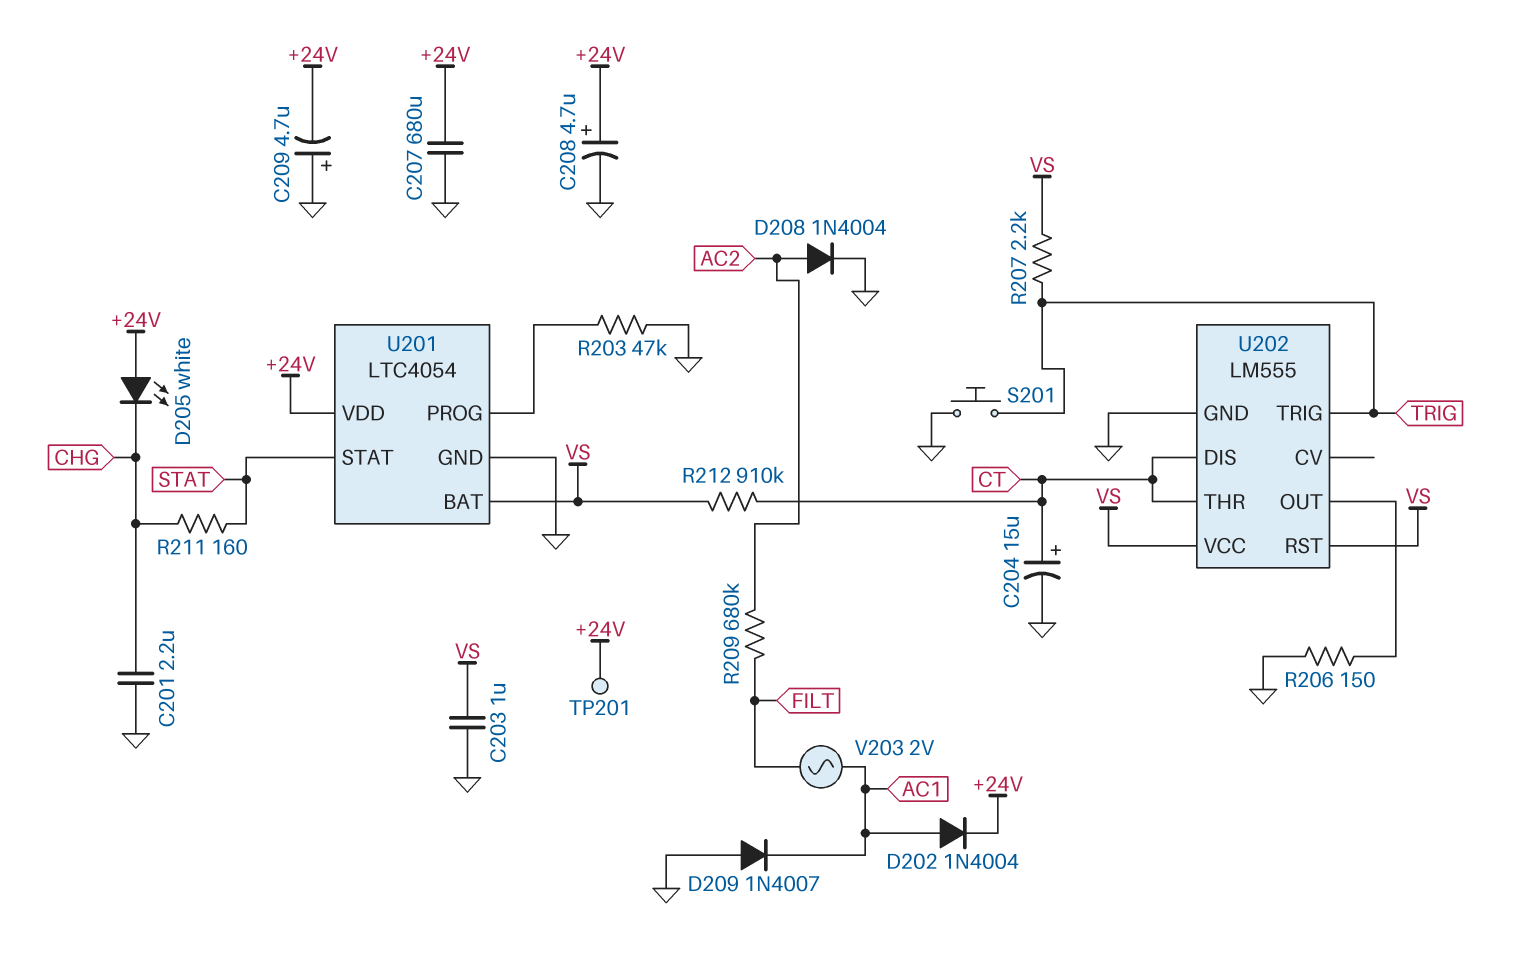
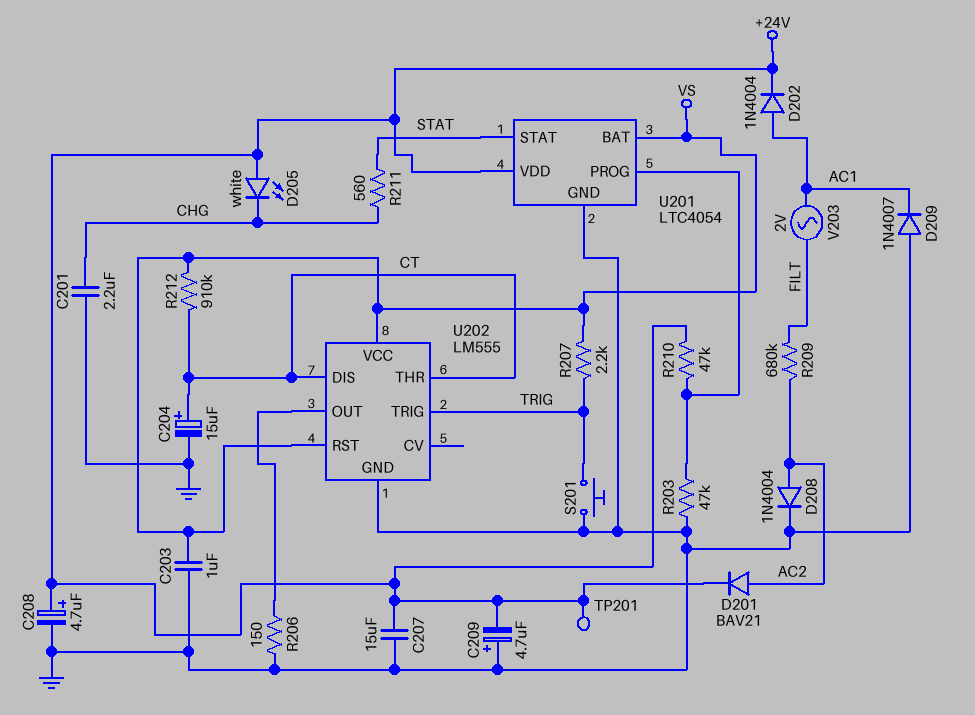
C207: 680uF (+24V, GND) -> 15uF (+24V, GND)
D201: none -> diode BAV21 (A AC2, K +24V)
R210: none -> 47k (+24V, U201/PROG)
R211: 160 (CHG, STAT) -> 560 (CHG, STAT)

